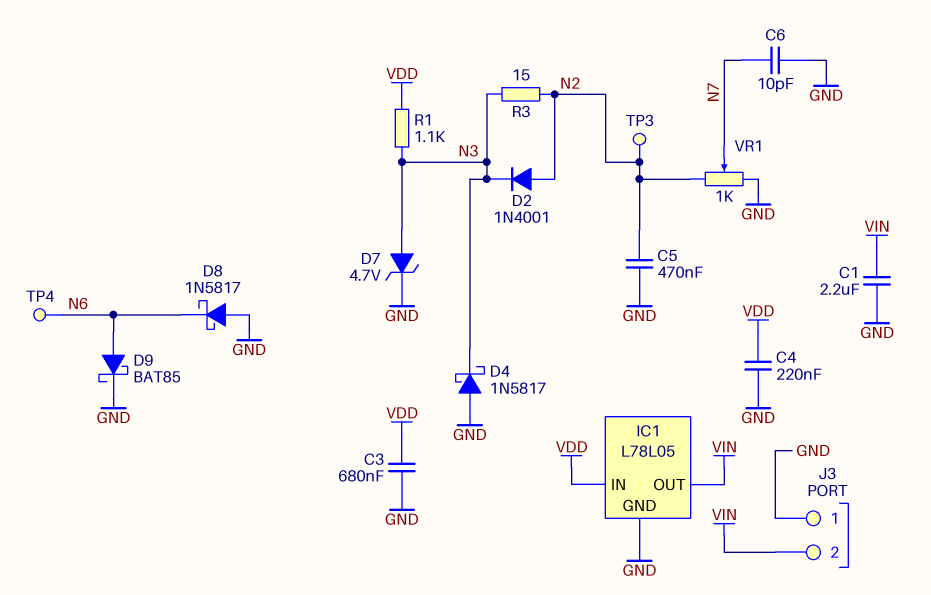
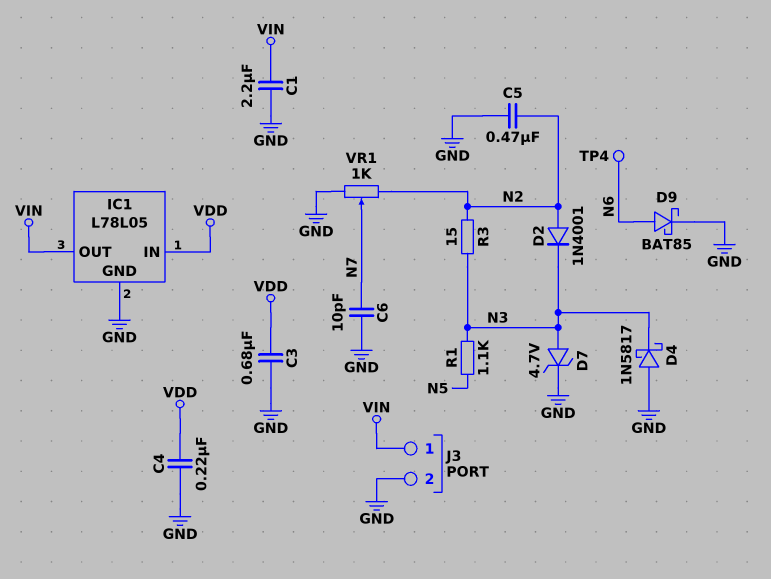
D8: schottky 1N5817 (A GND, K N6) -> none
J3 pin 1: GND -> VIN
J3 pin 2: VIN -> GND
R1: 1.1k (N3, VDD) -> 1.1k (N3, N5)
TP3: test point (N2) -> none

